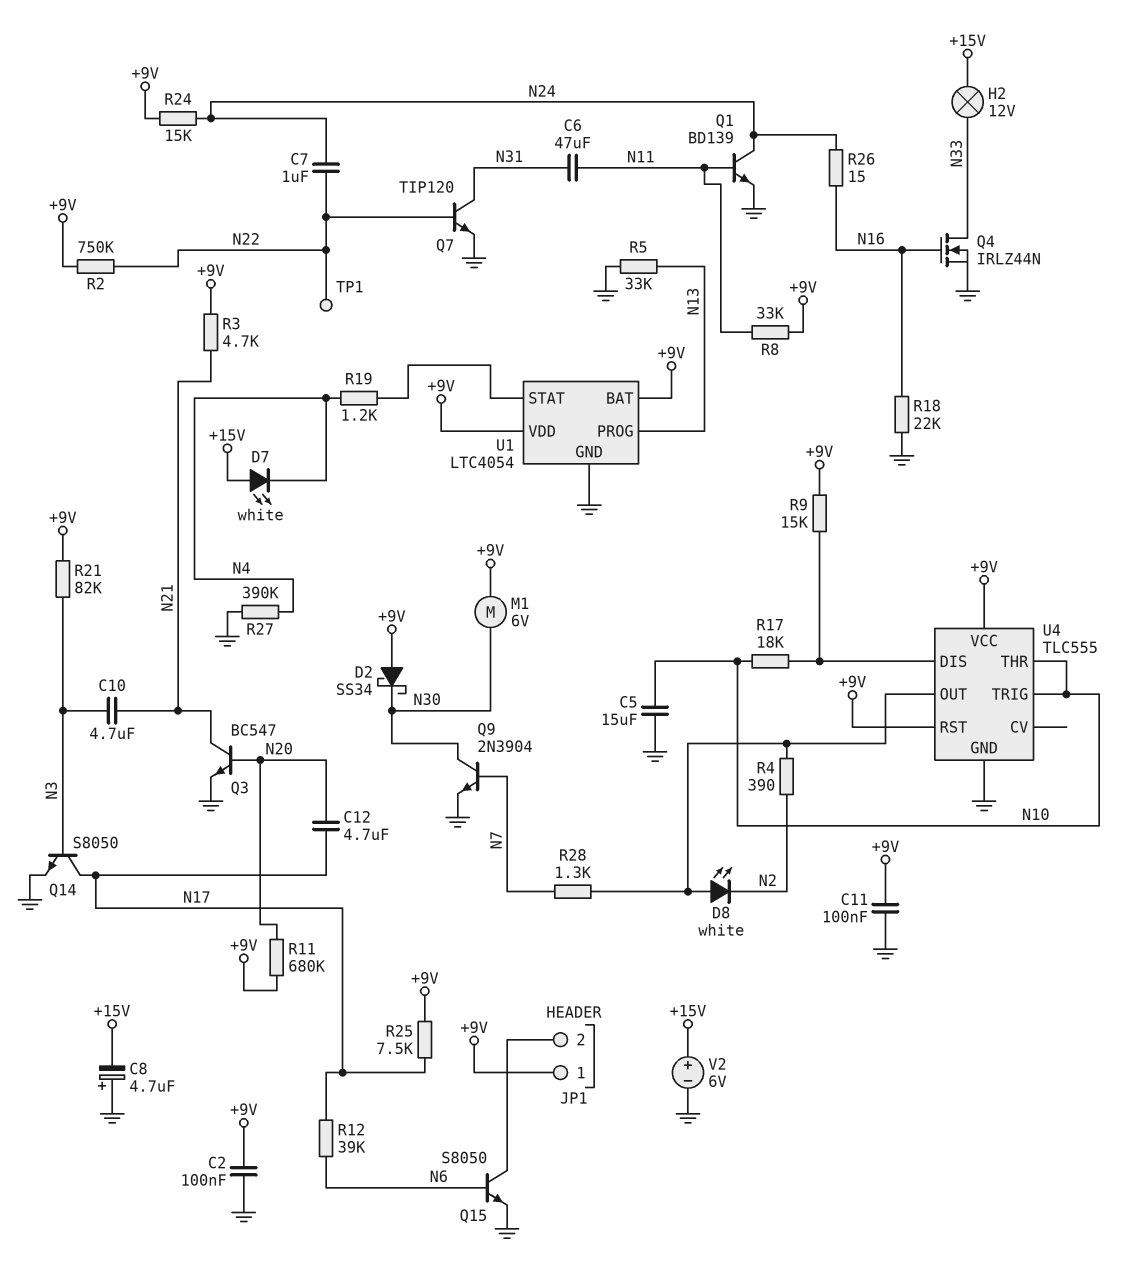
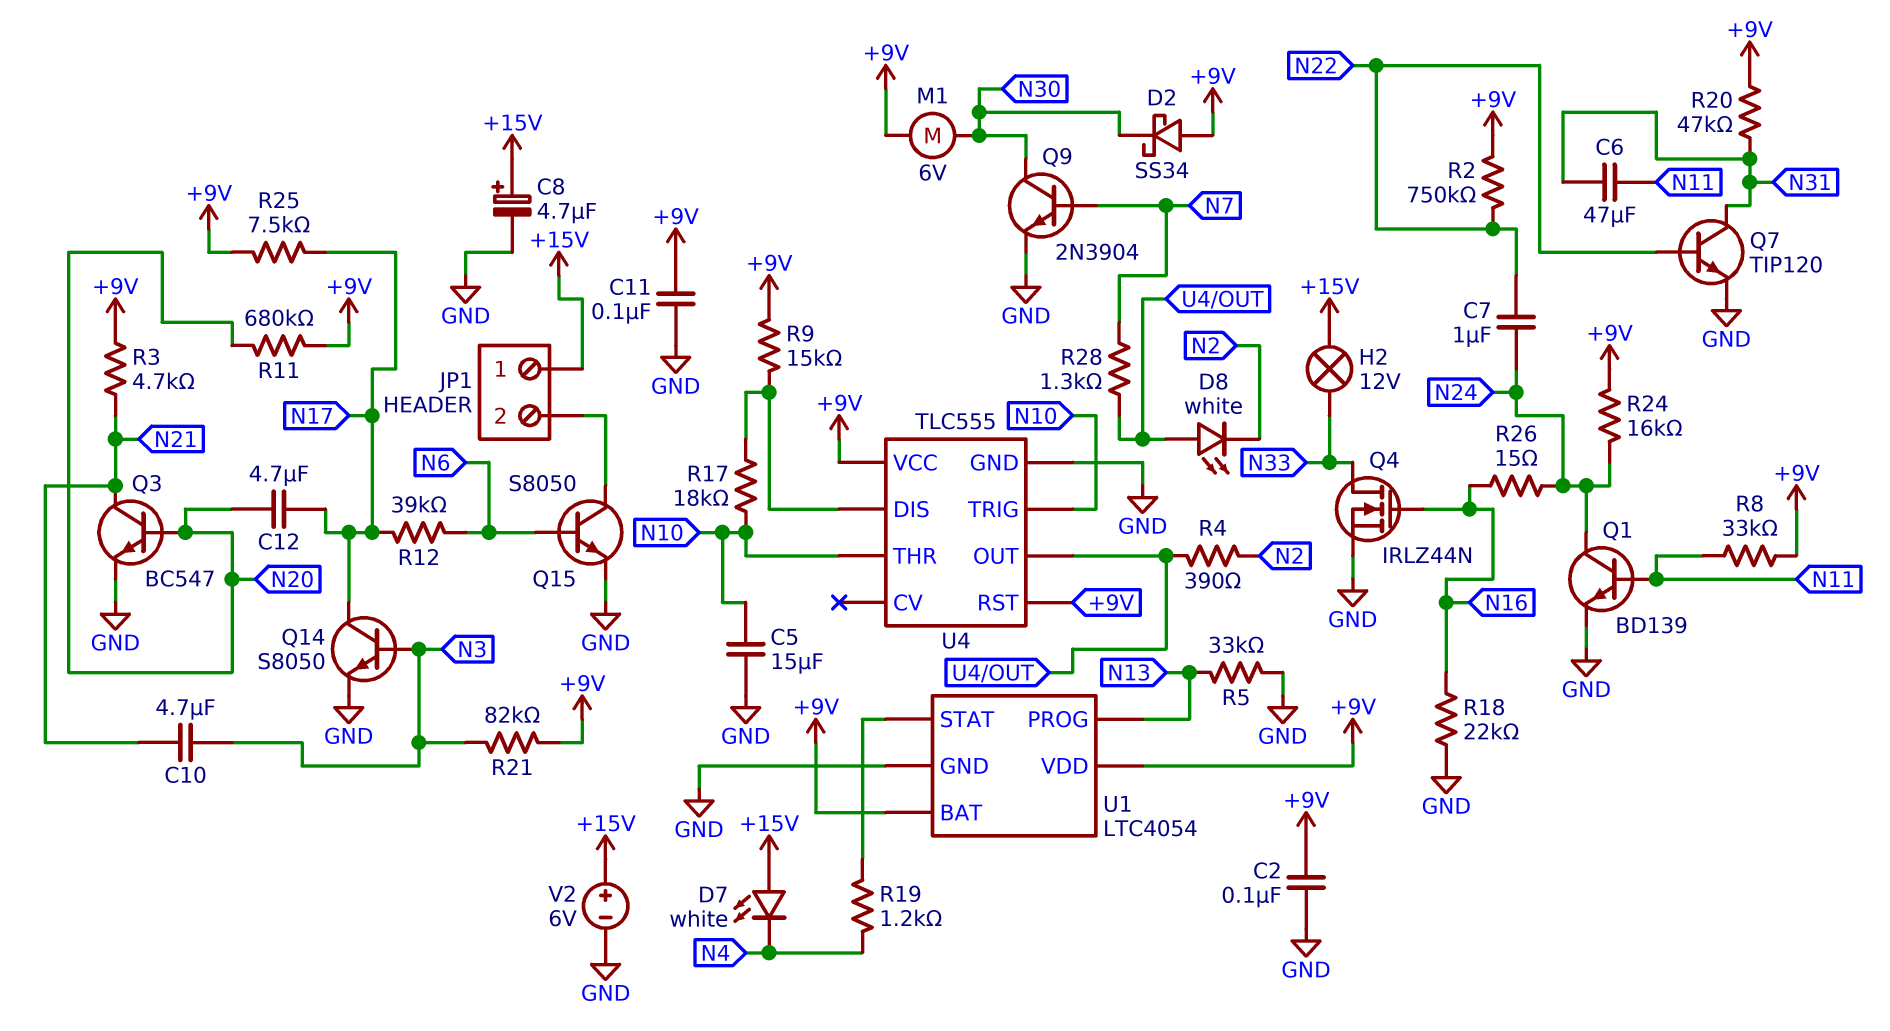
C8: 4.7uF (plus GND, minus +15V) -> 4.7uF (plus +15V, minus GND)
JP1 pin 1: +9V -> +15V
R20: none -> 47k (+9V, N31)
R24: 15k (+9V, N24) -> 16k (+9V, N24)
R27: 390k (GND, N4) -> none
TP1: test point (N22) -> none

